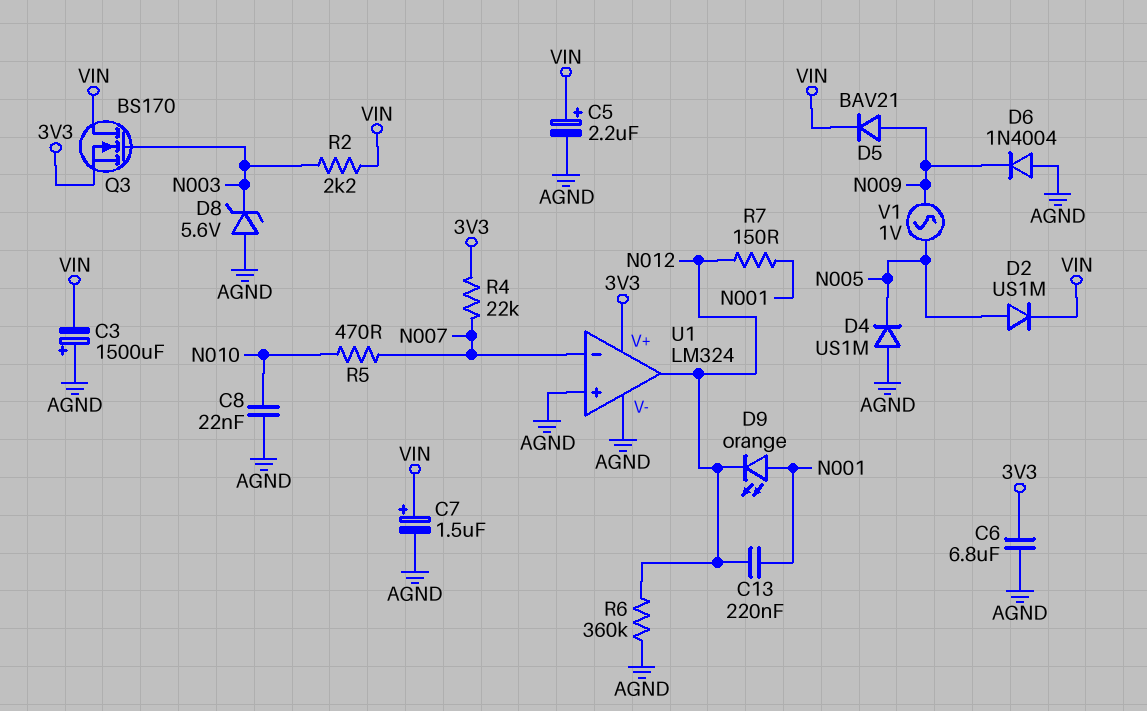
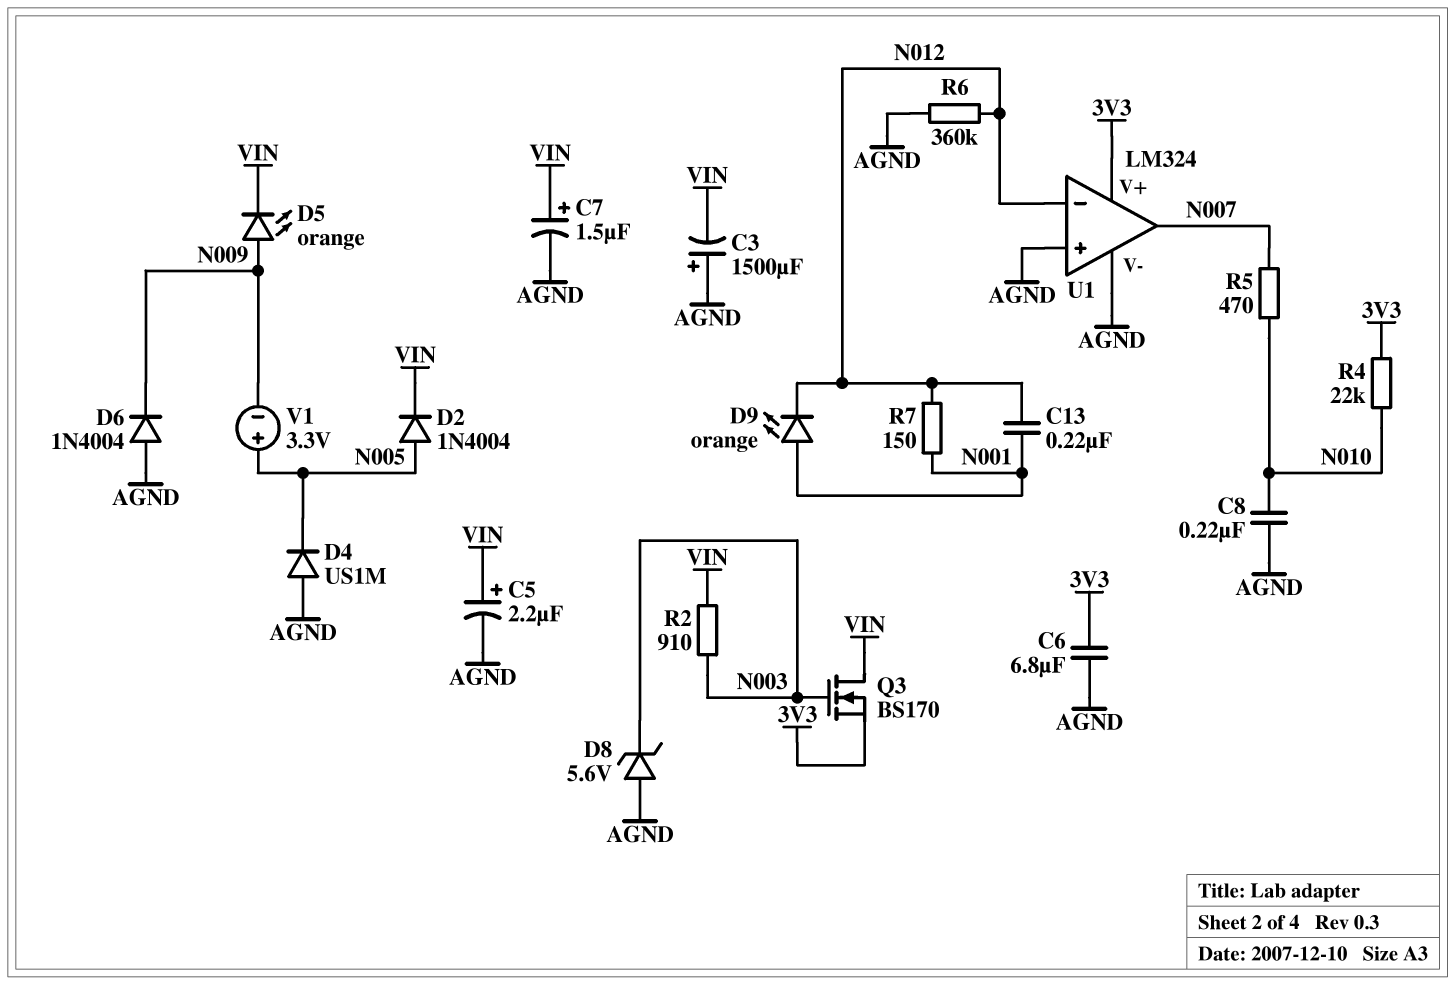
C8: 22nF (AGND, N010) -> 220nF (AGND, N010)
D2: diode US1M (A N005, K VIN) -> diode 1N4004 (A N005, K VIN)
D5: diode BAV21 (A N009, K VIN) -> LED orange (A N009, K VIN)
R2: 2.2k (N003, VIN) -> 910 (N003, VIN)
R4: 22k (3V3, N007) -> 22k (3V3, N010)
U1 pin in-: N007 -> N012
U1 pin out: N012 -> N007
V1: AC 1V (N005, N009) -> 3.3V (plus N005, minus N009)

